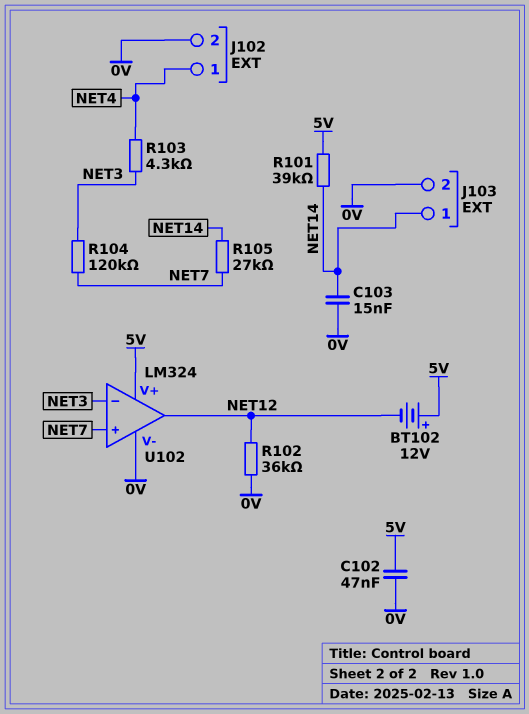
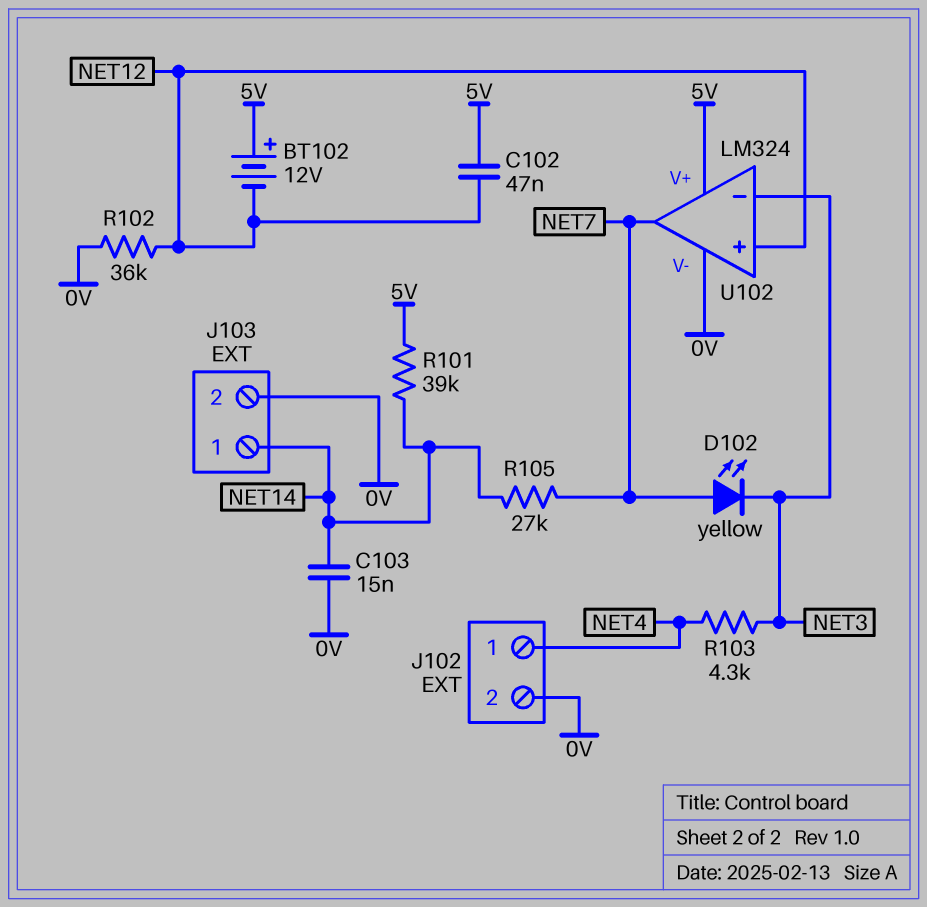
C102: 47nF (0V, 5V) -> 47nF (5V, NET12)
D102: none -> LED yellow (A NET7, K NET3)
R104: 120k (NET3, NET7) -> none
U102 pin in+: NET7 -> NET12
U102 pin out: NET12 -> NET7

